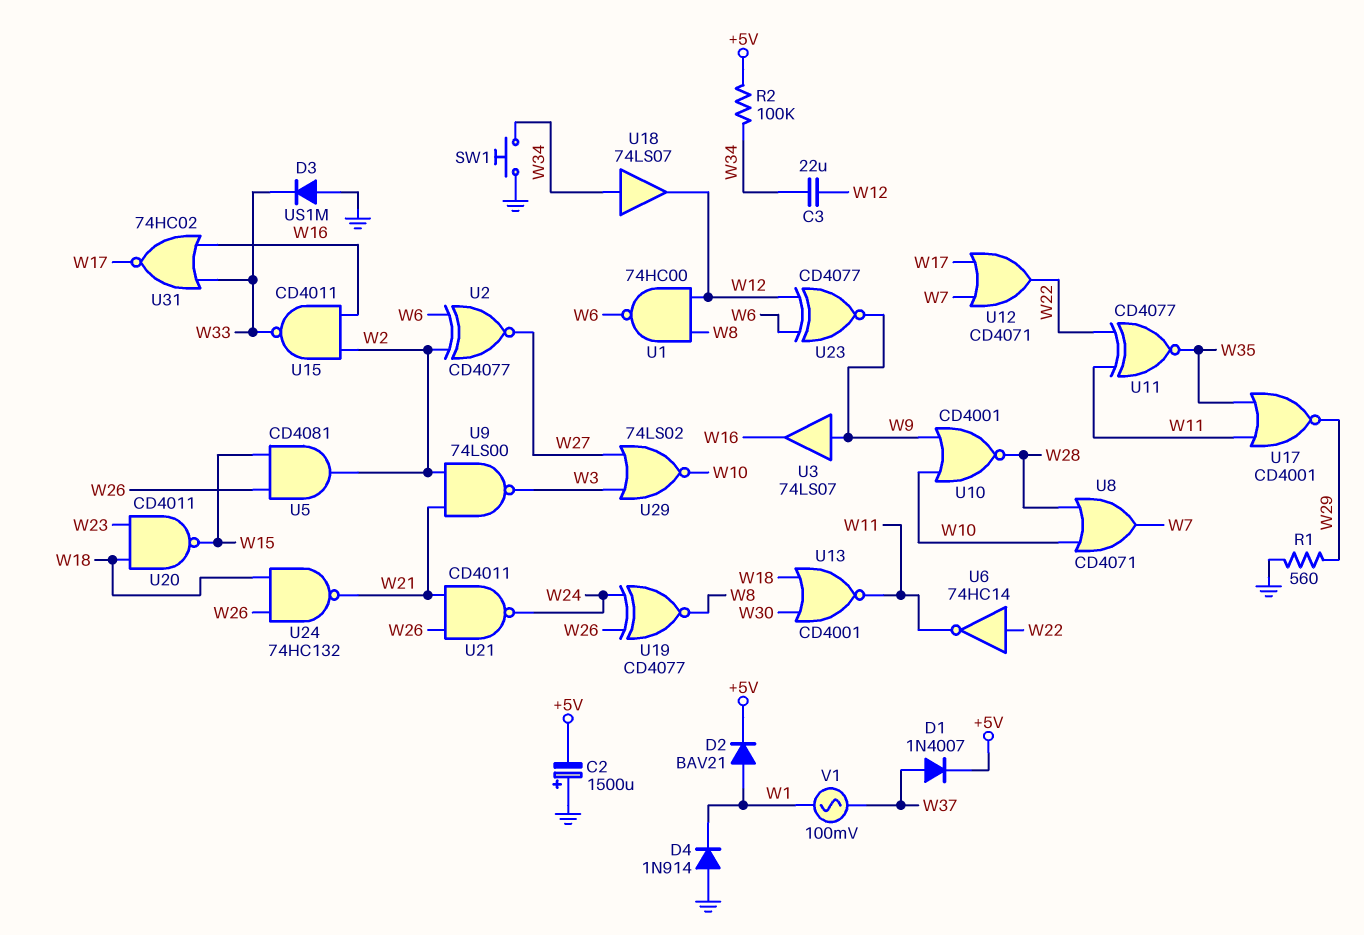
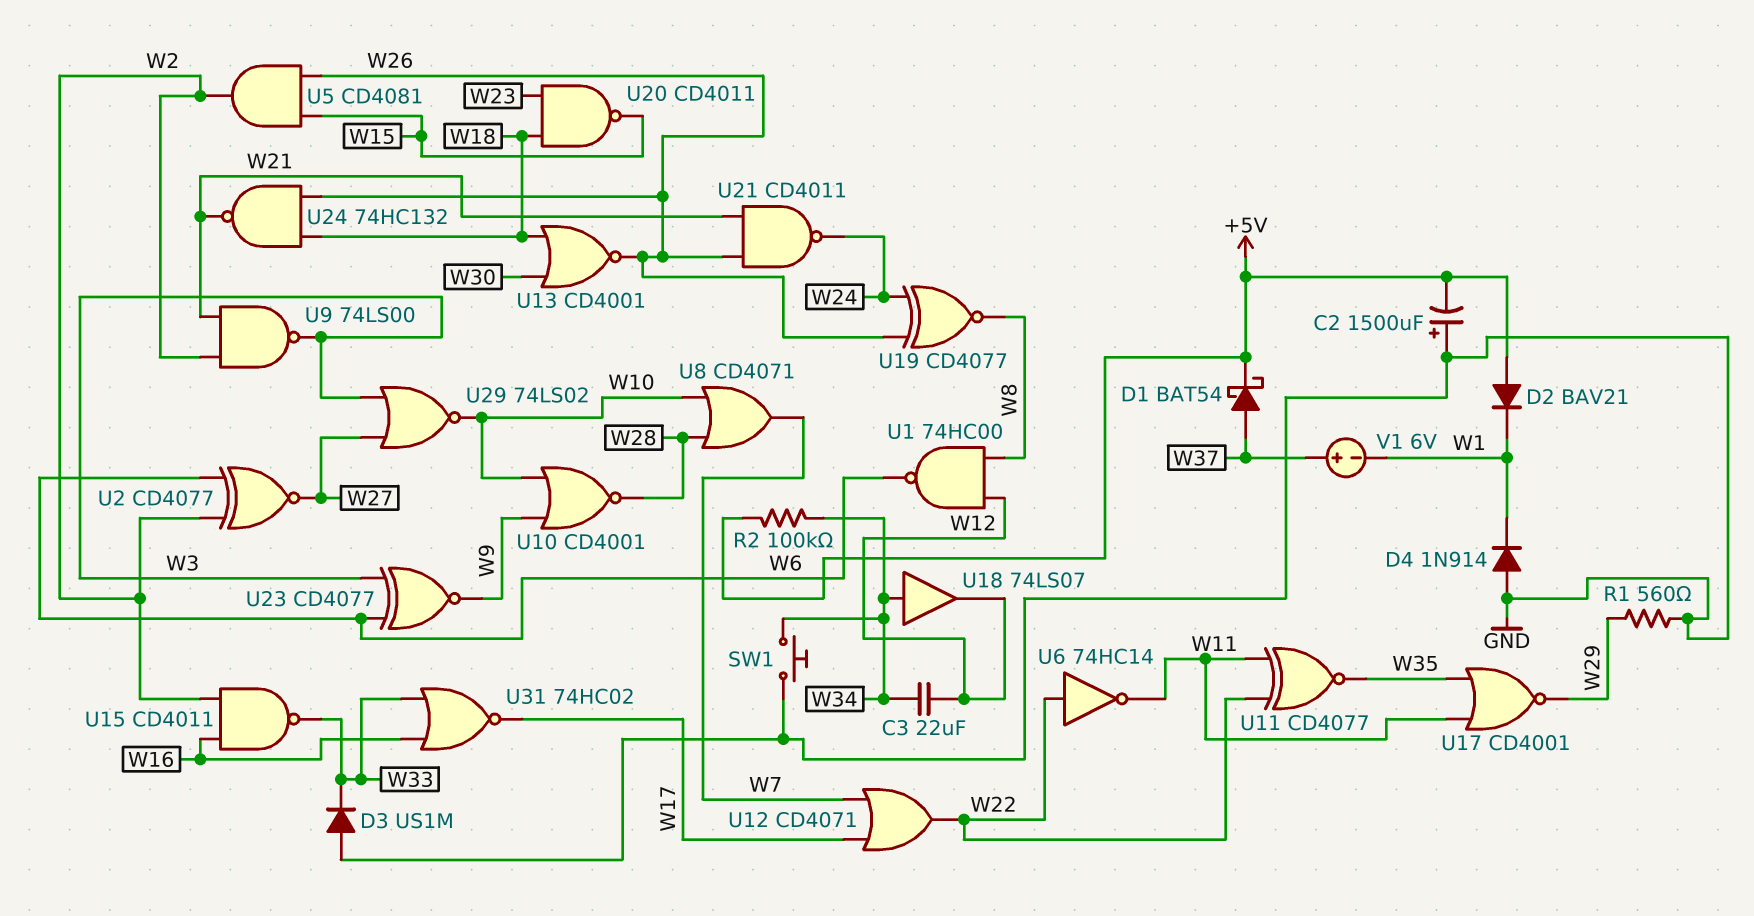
D1: diode 1N4007 (A W37, K +5V) -> schottky BAT54 (A W37, K +5V)
D2: diode BAV21 (A W1, K +5V) -> diode BAV21 (A +5V, K W1)
U3: buffer 74LS07 (in W9, out W16) -> none
U13: NOR CD4001 (in W18, in W30, out W11) -> NOR CD4001 (in W18, in W30, out W26)
U23: XNOR CD4077 (in W6, in W12, out W9) -> XNOR CD4077 (in W3, in W6, out W9)
V1: AC 100mV (W1, W37) -> 6V (plus W37, minus W1)

